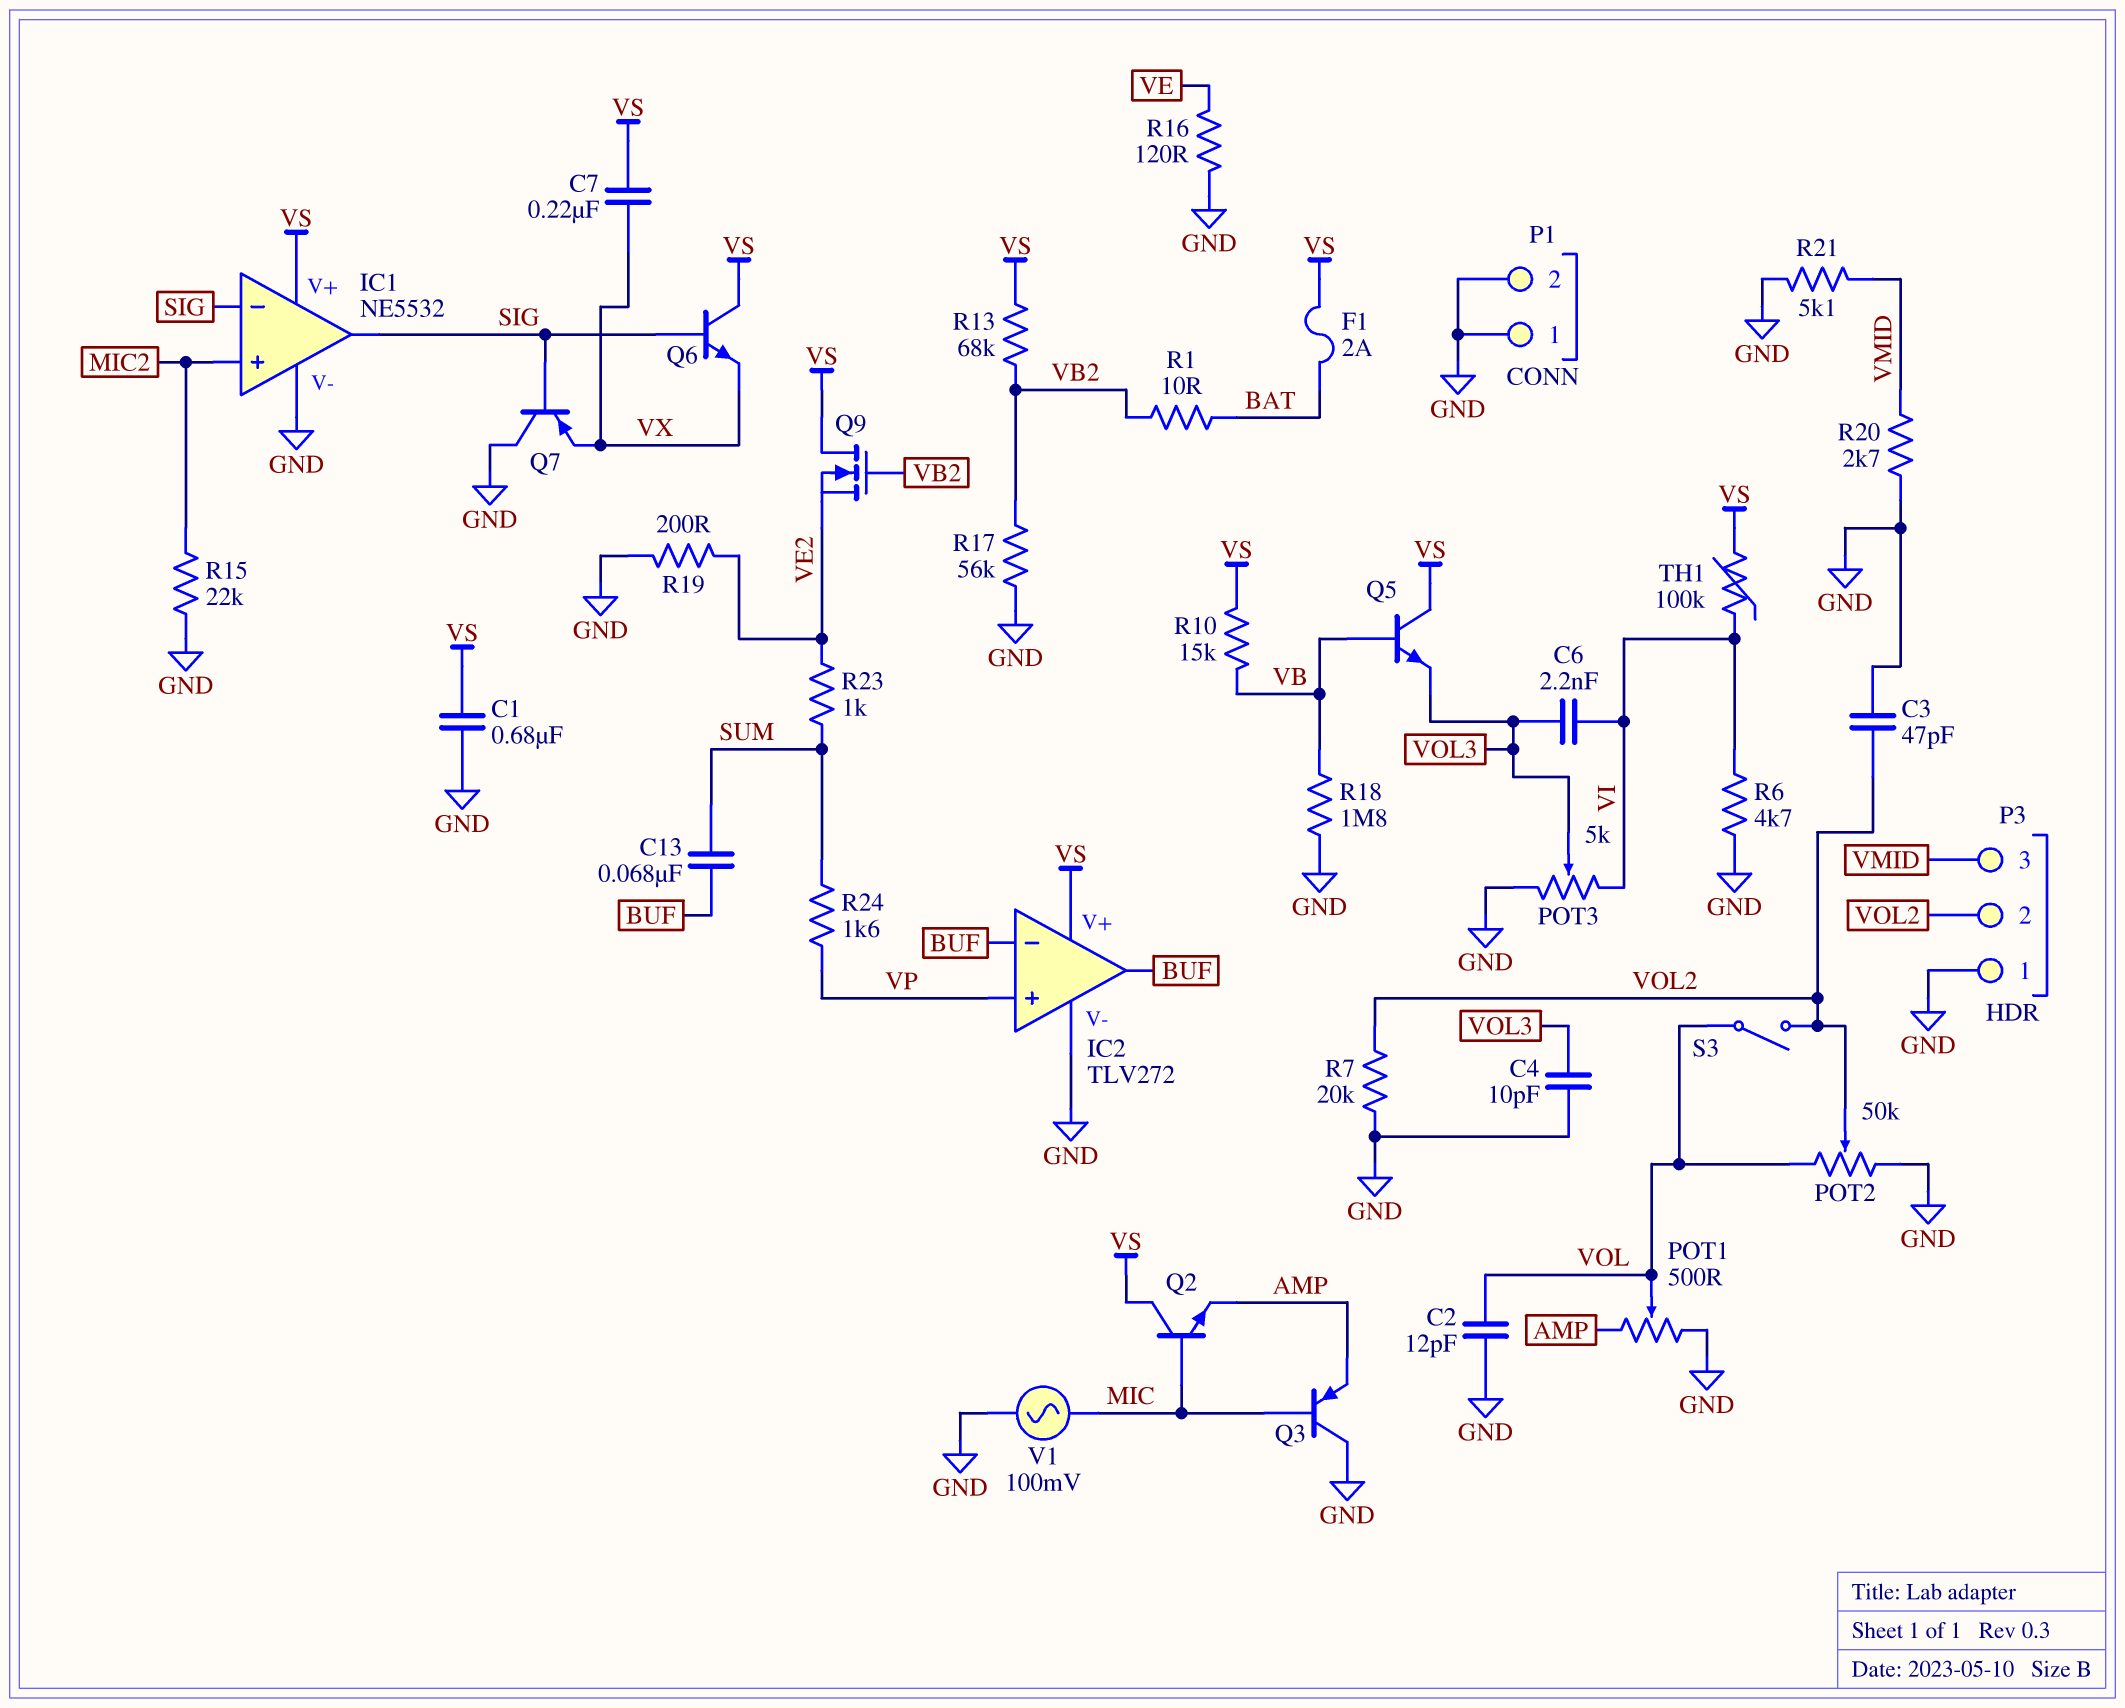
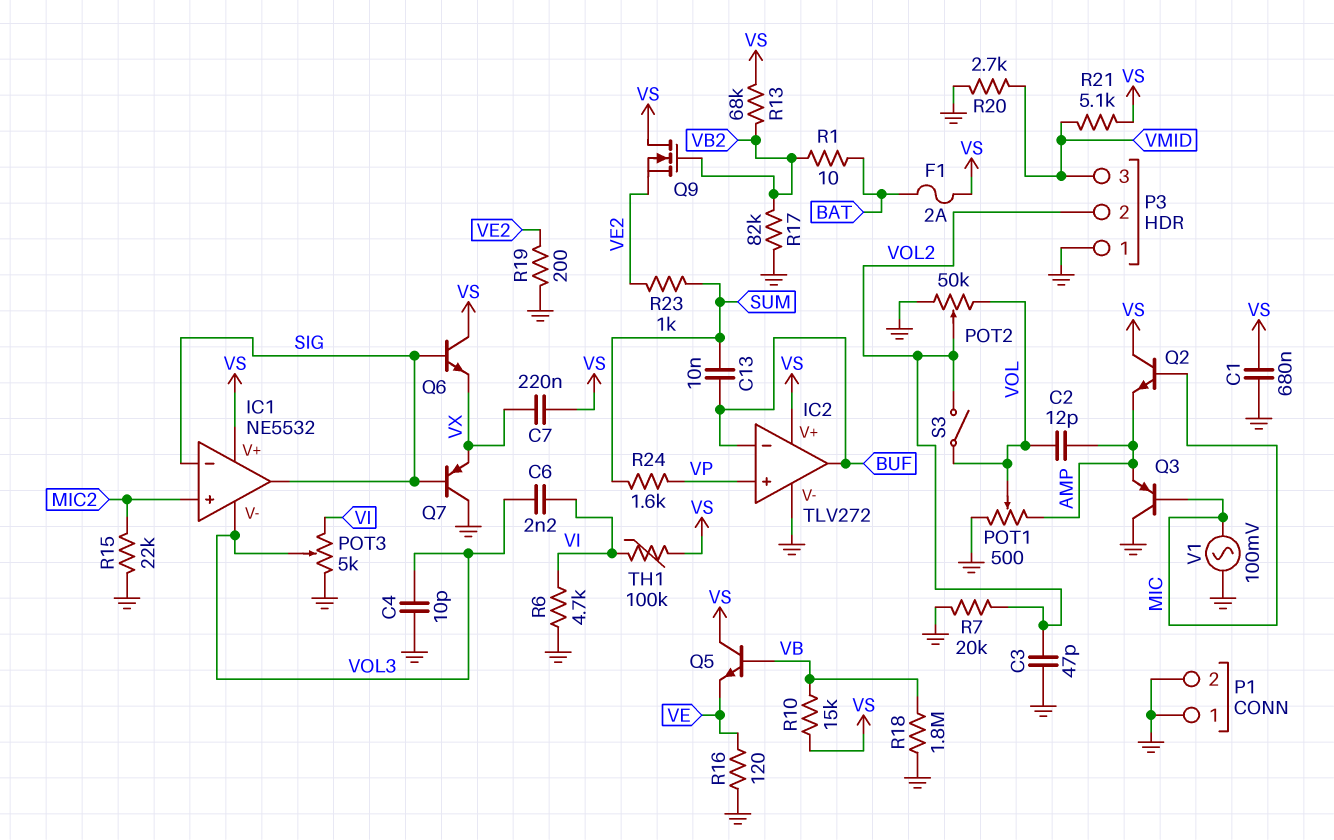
C2: 12pF (GND, VOL) -> 12pF (AMP, VOL)
C13: 68nF (BUF, SUM) -> 10nF (BUF, SUM)
IC1 pin V-: GND -> VOL3
Q5: NPN (B VB, C VS, E VOL3) -> NPN (B VB, C VS, E VE)
R17: 56k (GND, VB2) -> 82k (GND, VB2)
R21: 5.1k (GND, VMID) -> 5.1k (VMID, VS)

